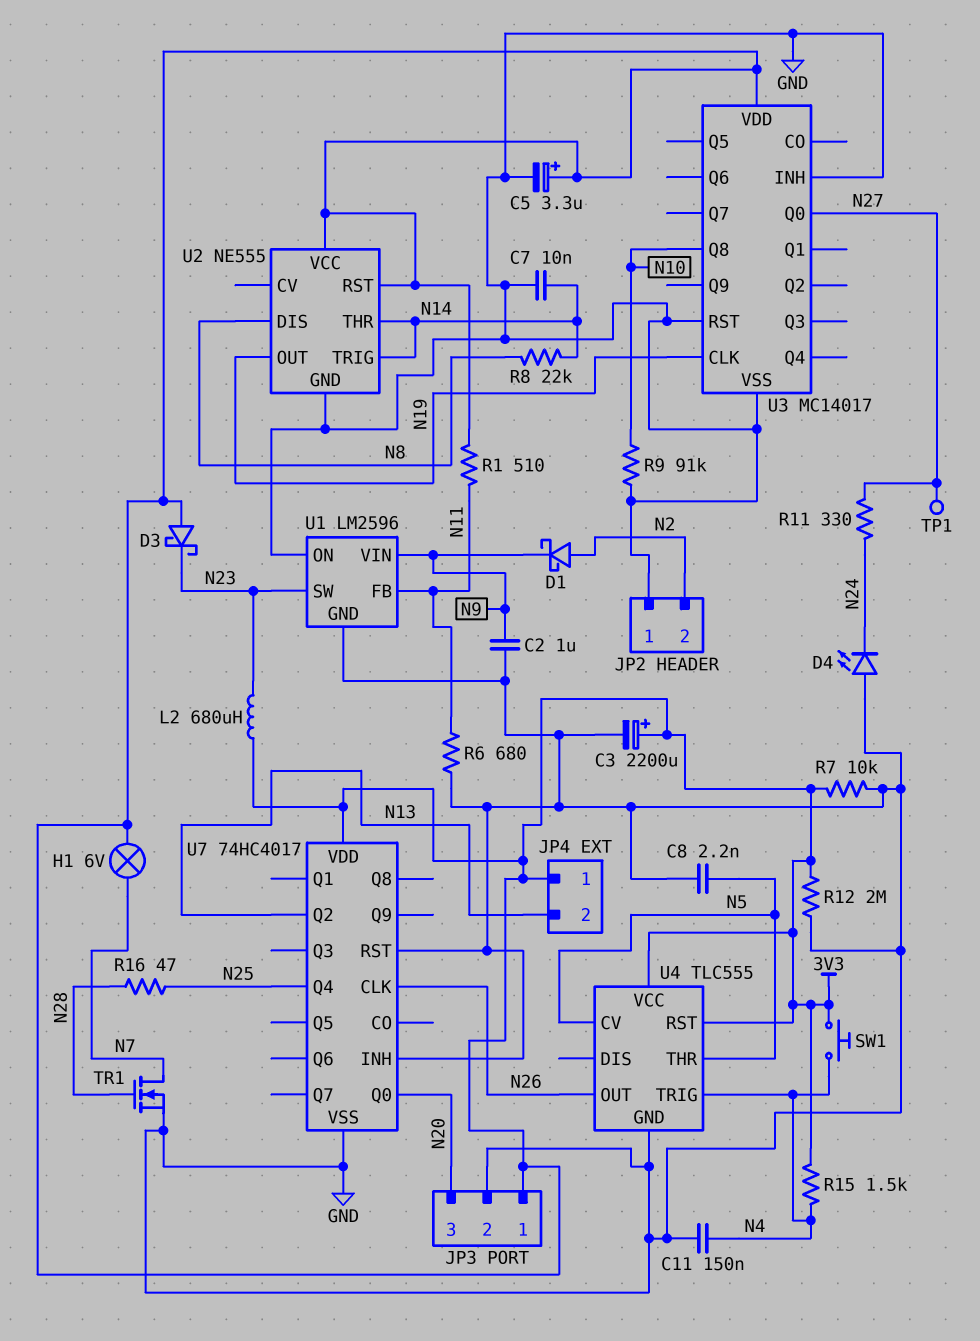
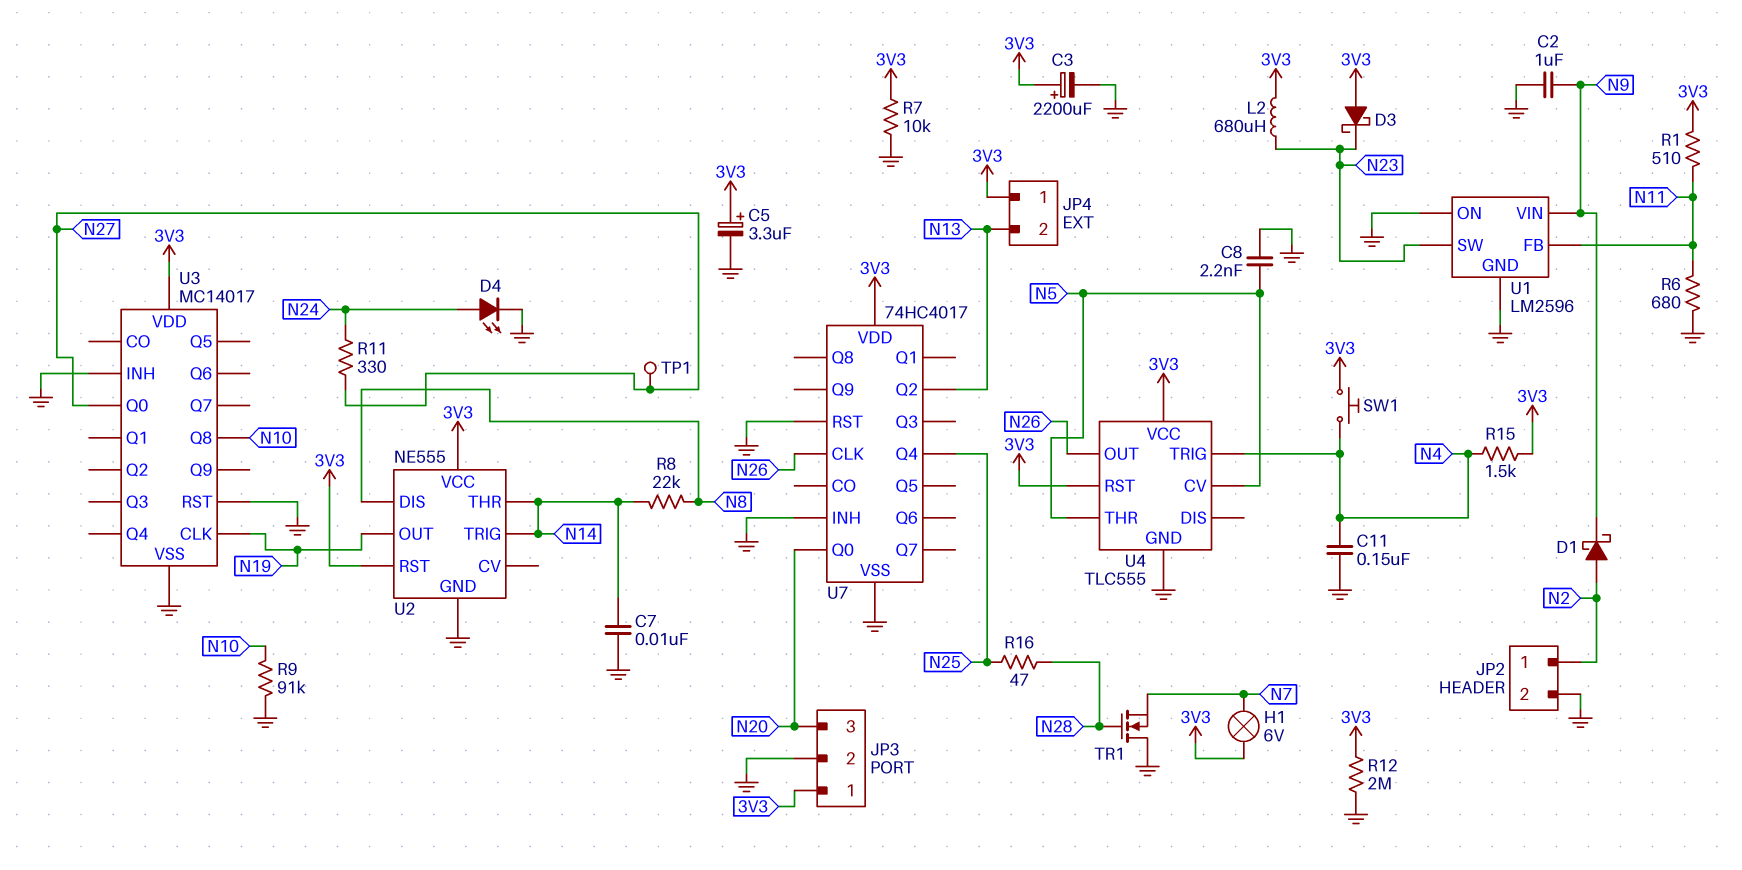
D4: LED (A GND, K N24) -> LED (A N24, K GND)
JP2 pin 1: GND -> N2
JP2 pin 2: N2 -> GND
TR1: NMOS (G N28, D N7, S GND) -> NMOS (G N28, D GND, S N7)

